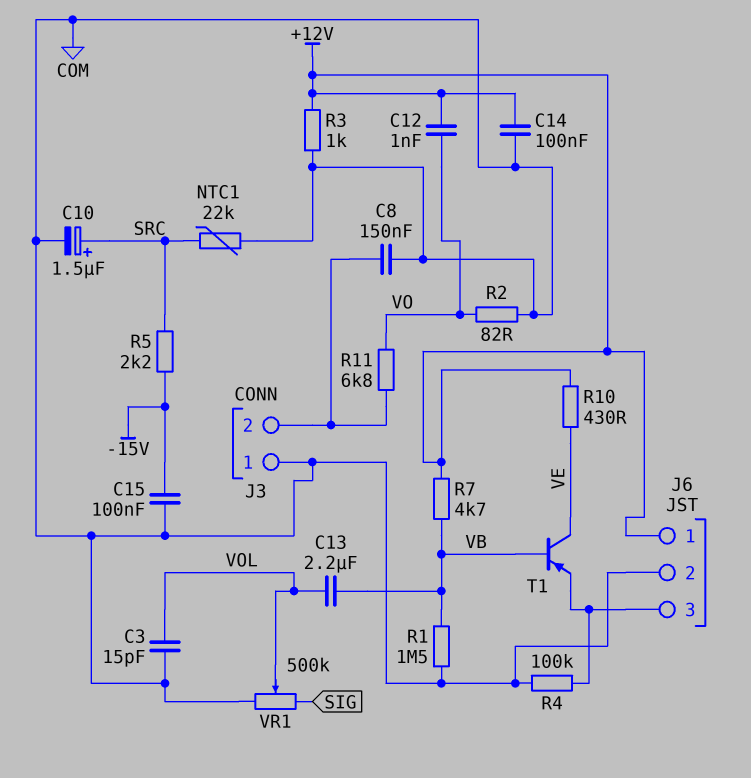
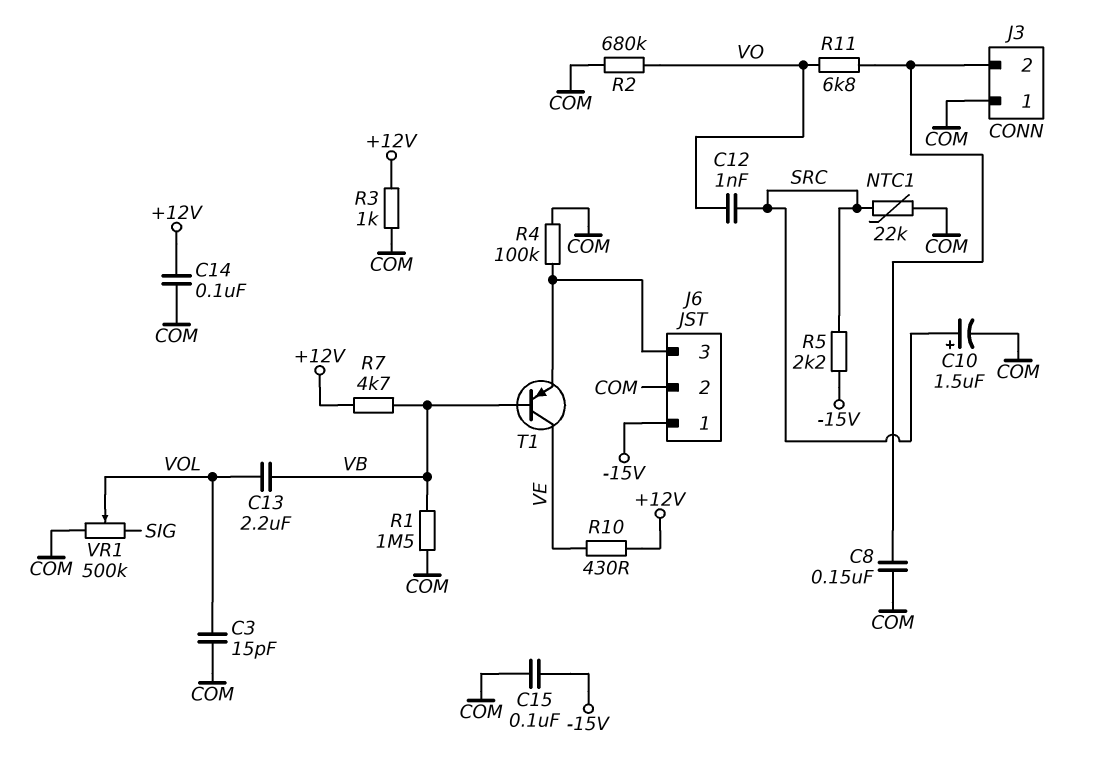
C12: 1nF (+12V, VO) -> 1nF (SRC, VO)
J6 pin 1: +12V -> -15V
R2: 82 (COM, VO) -> 680k (COM, VO)

